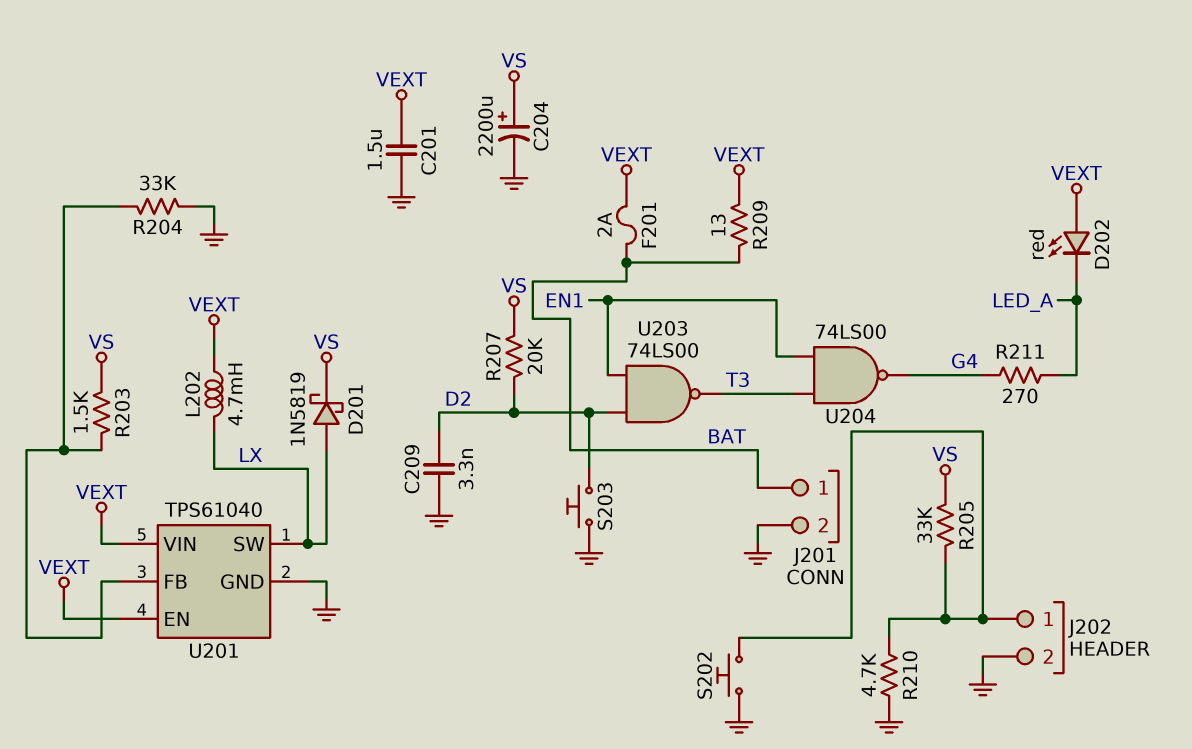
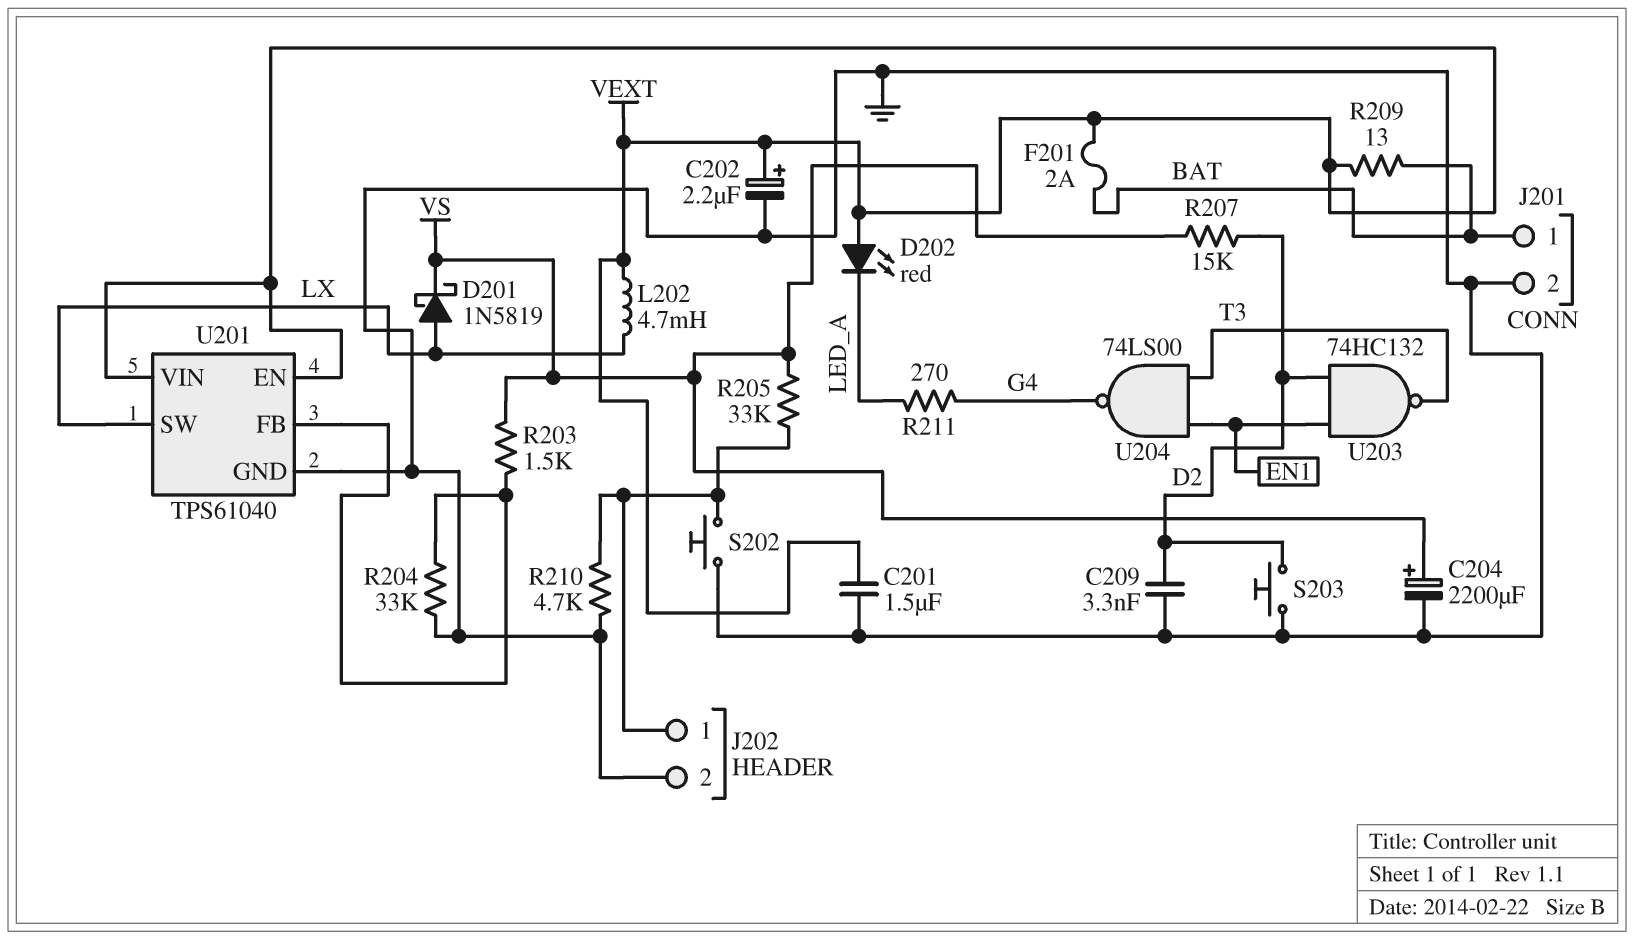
C202: none -> 2.2uF (plus VEXT, minus GND)
R207: 20k (D2, VS) -> 15k (D2, VS)
U203: NAND 74LS00 (in D2, in EN1, out T3) -> NAND 74HC132 (in D2, in EN1, out T3)

